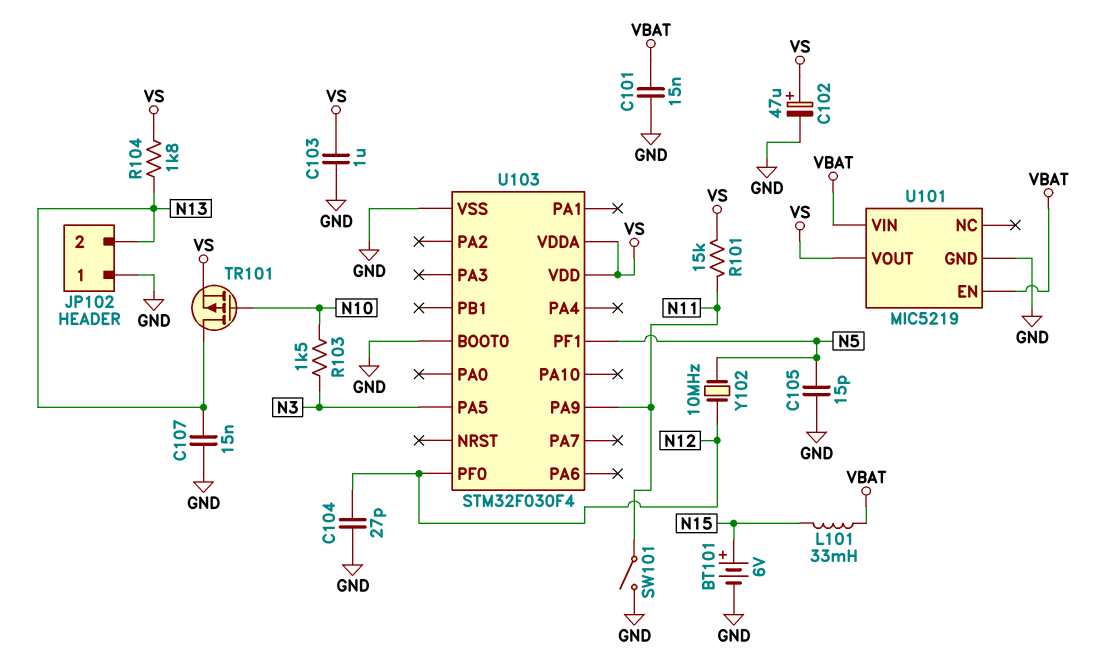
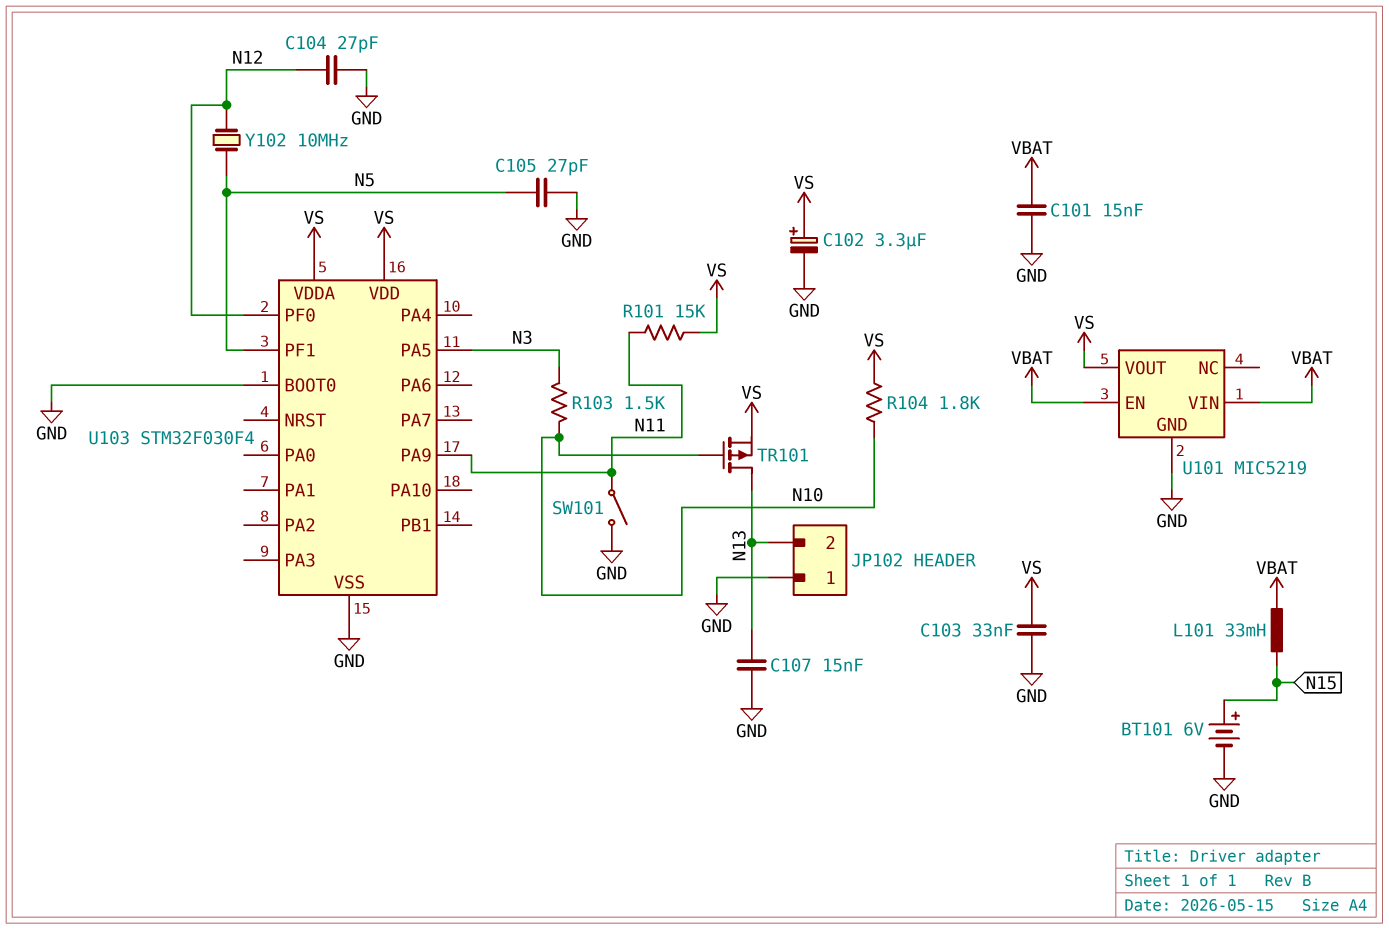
C102: 47uF (plus VS, minus GND) -> 3.3uF (plus VS, minus GND)
C103: 1uF (GND, VS) -> 33nF (GND, VS)
C105: 15pF (GND, N5) -> 27pF (GND, N5)
R104: 1.8k (N13, VS) -> 1.8k (N10, VS)

